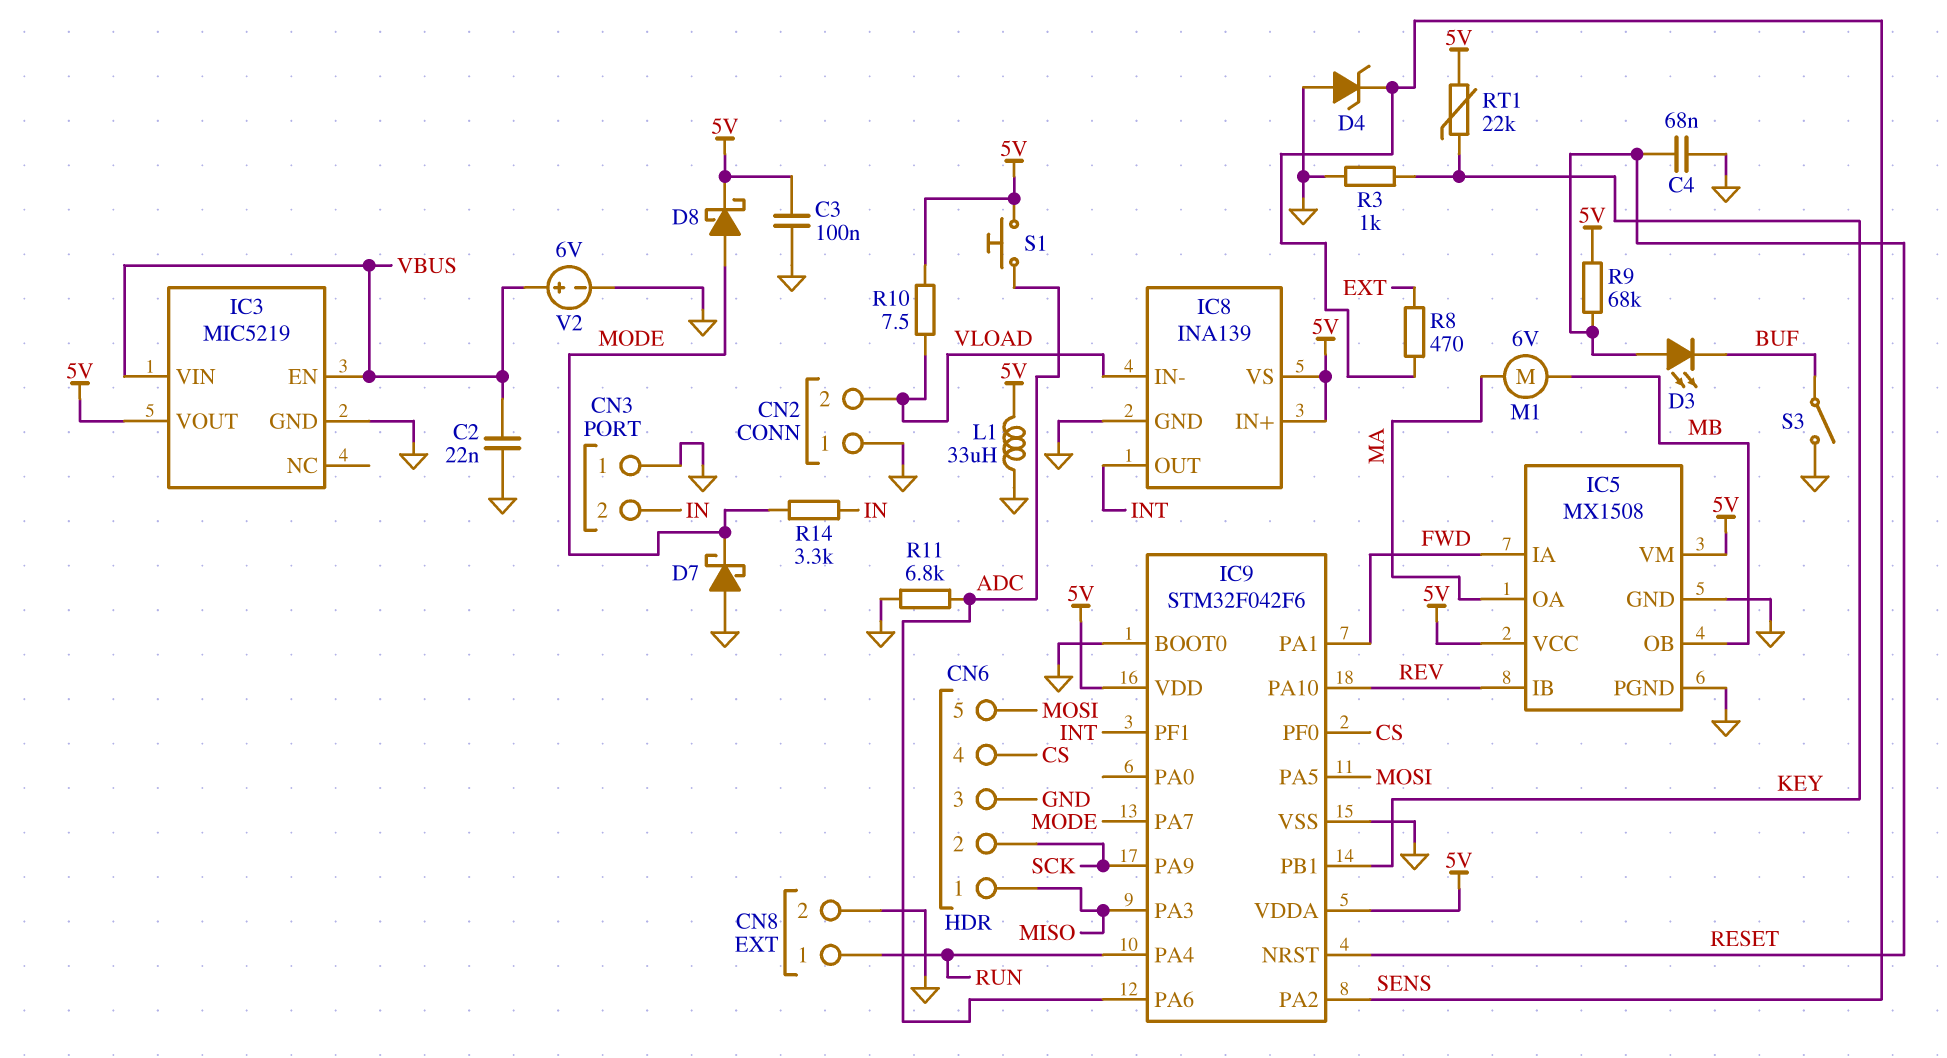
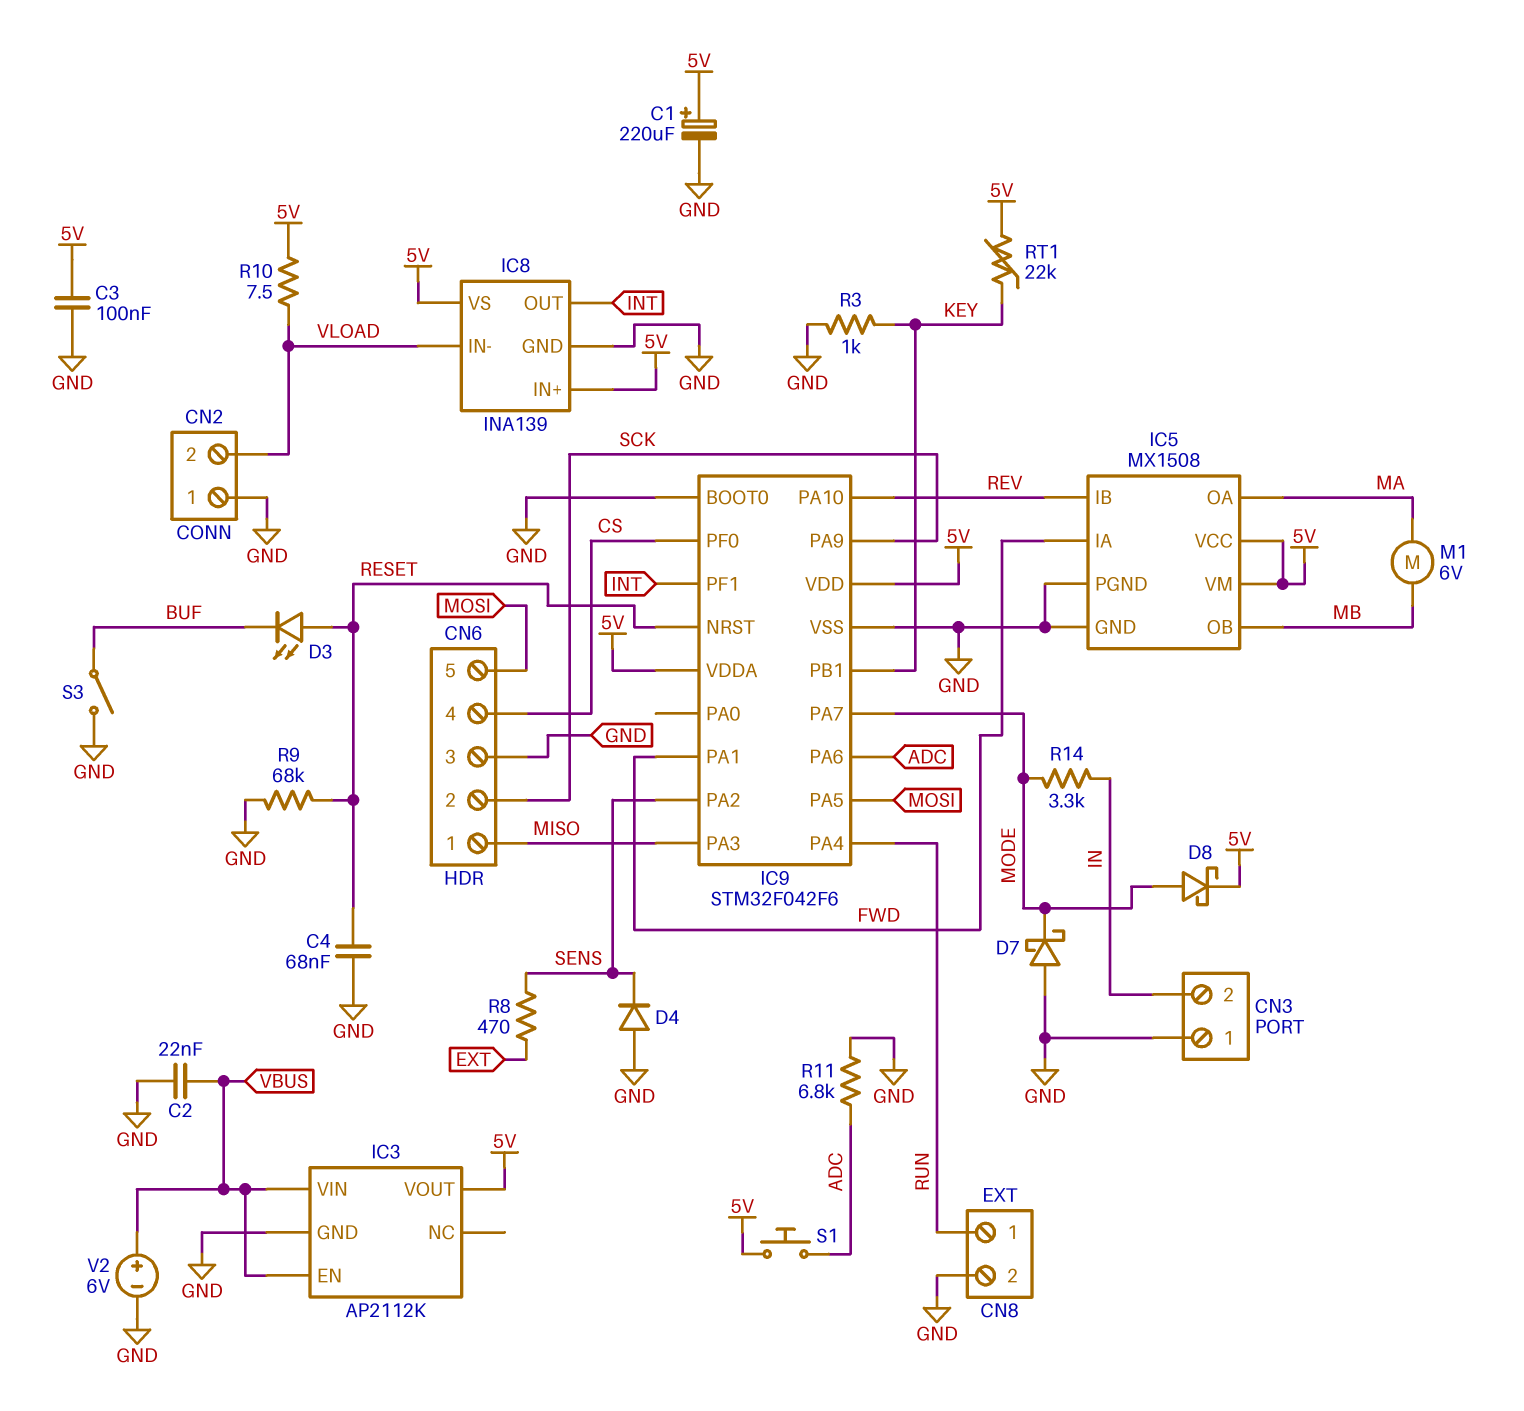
C1: none -> 220uF (plus 5V, minus GND)
D4: zener (A GND, K SENS) -> diode (A GND, K SENS)
IC3: MIC5219 -> AP2112K
L1: 33uH (5V, GND) -> none
R9: 68k (5V, RESET) -> 68k (GND, RESET)

